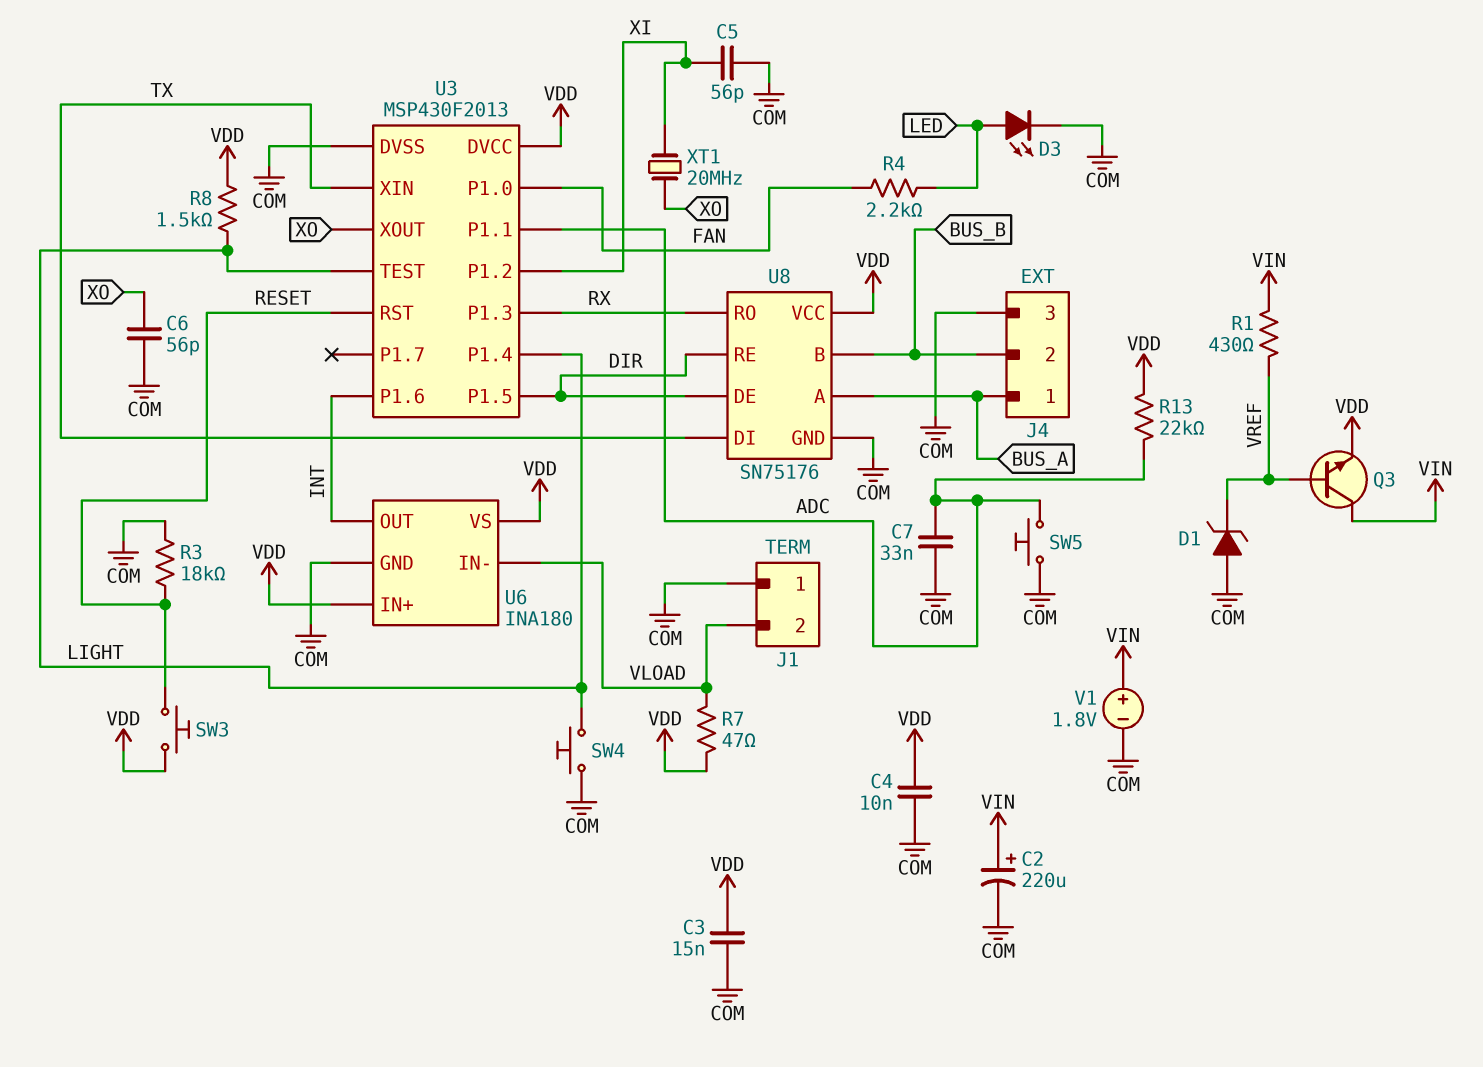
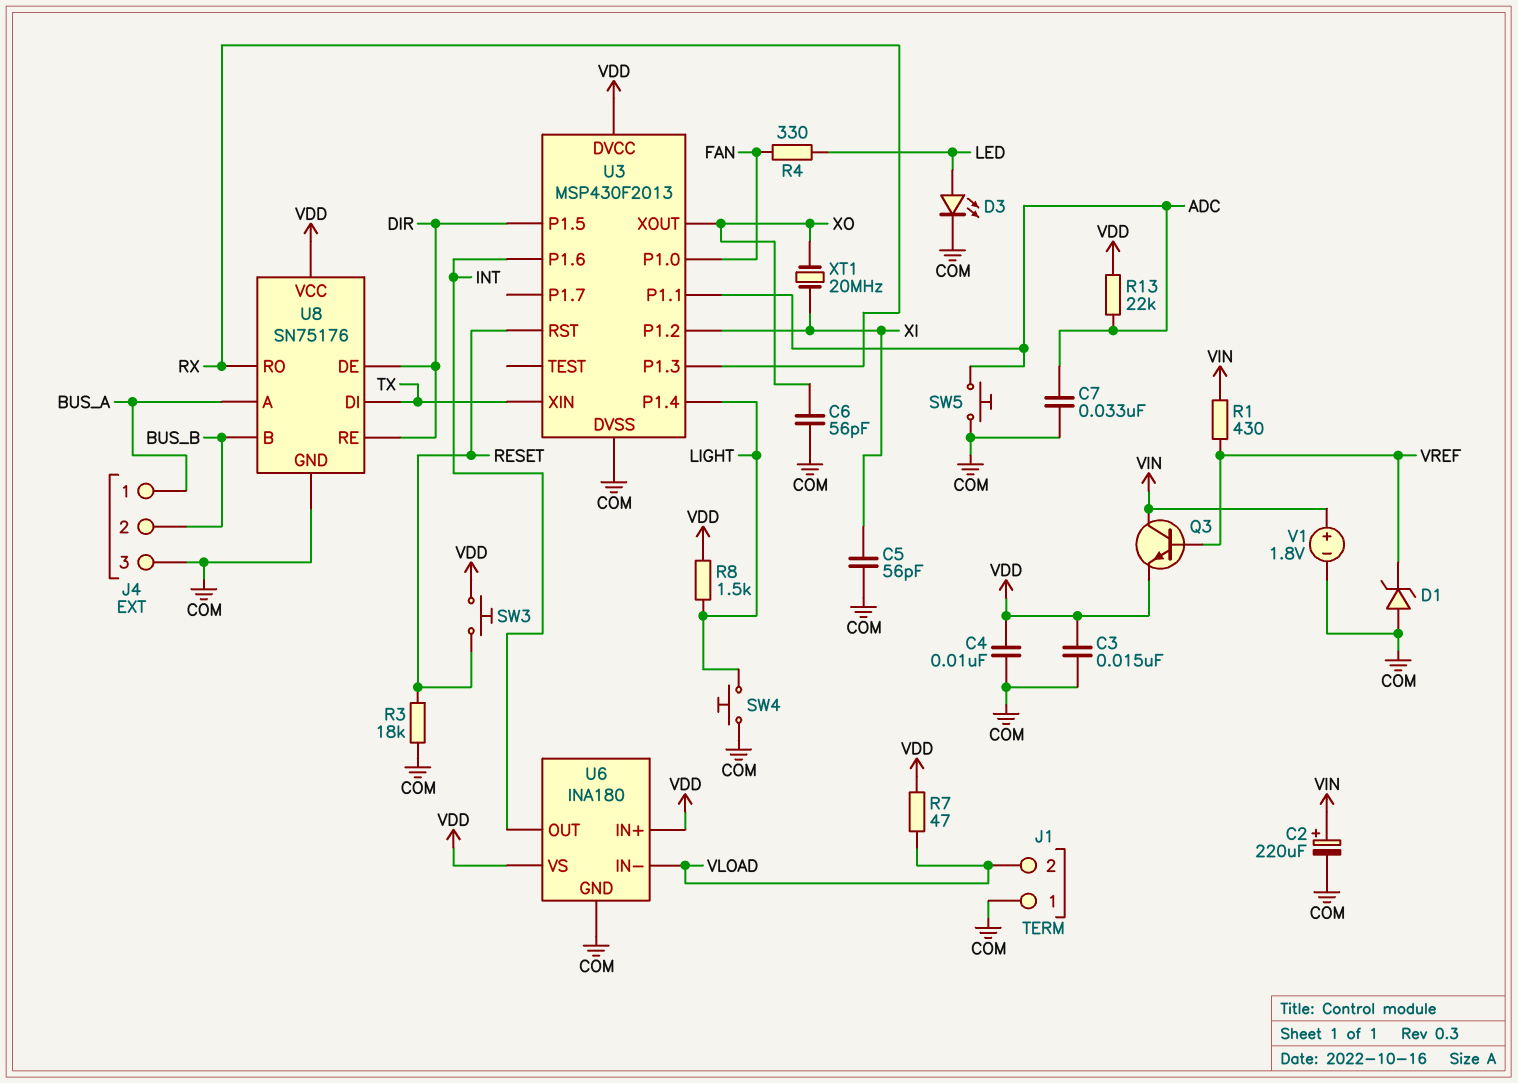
R4: 2.2k (FAN, LED) -> 330 (FAN, LED)
U3 pin TEST: LIGHT -> none

